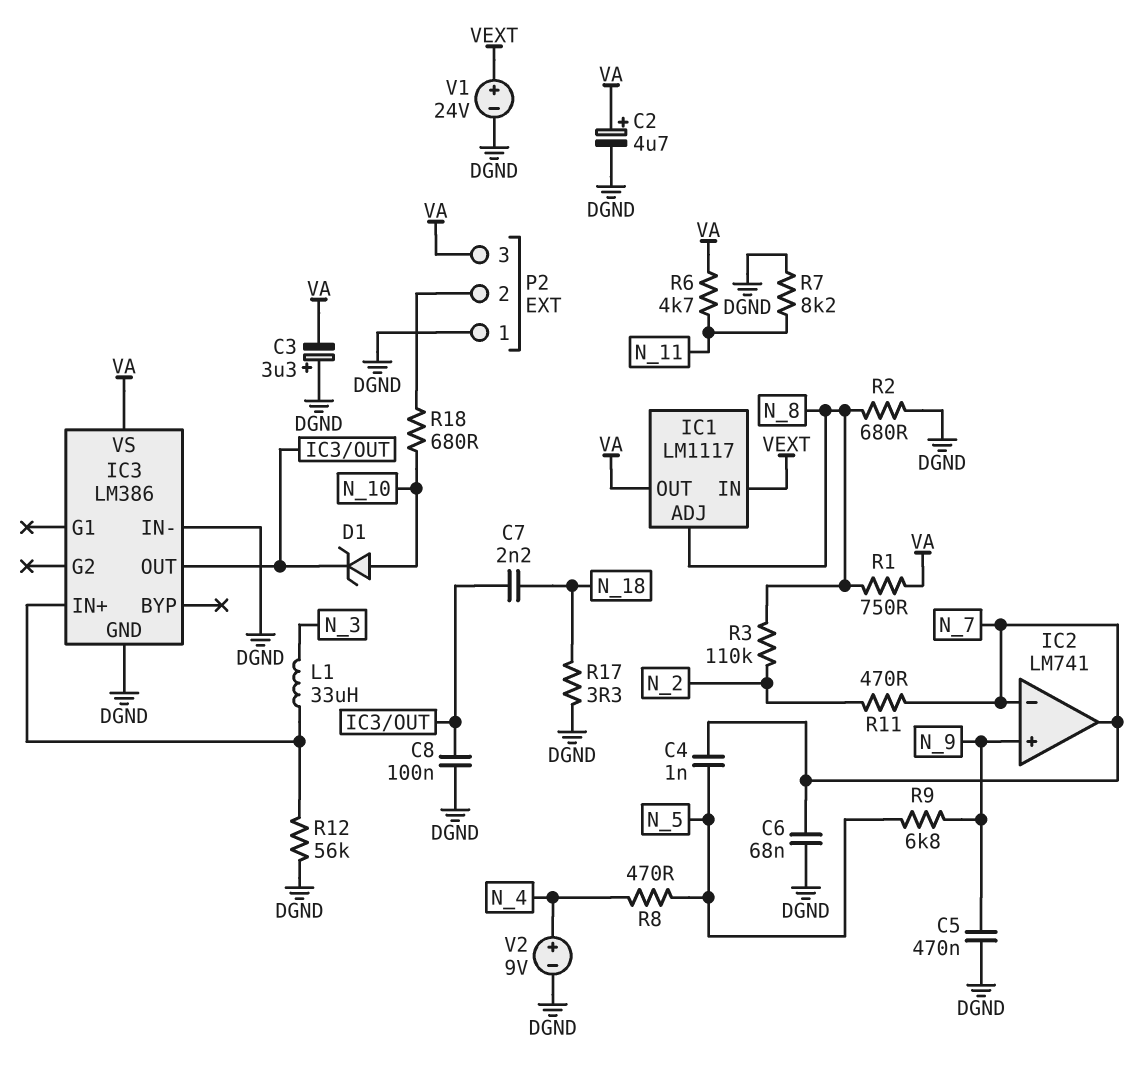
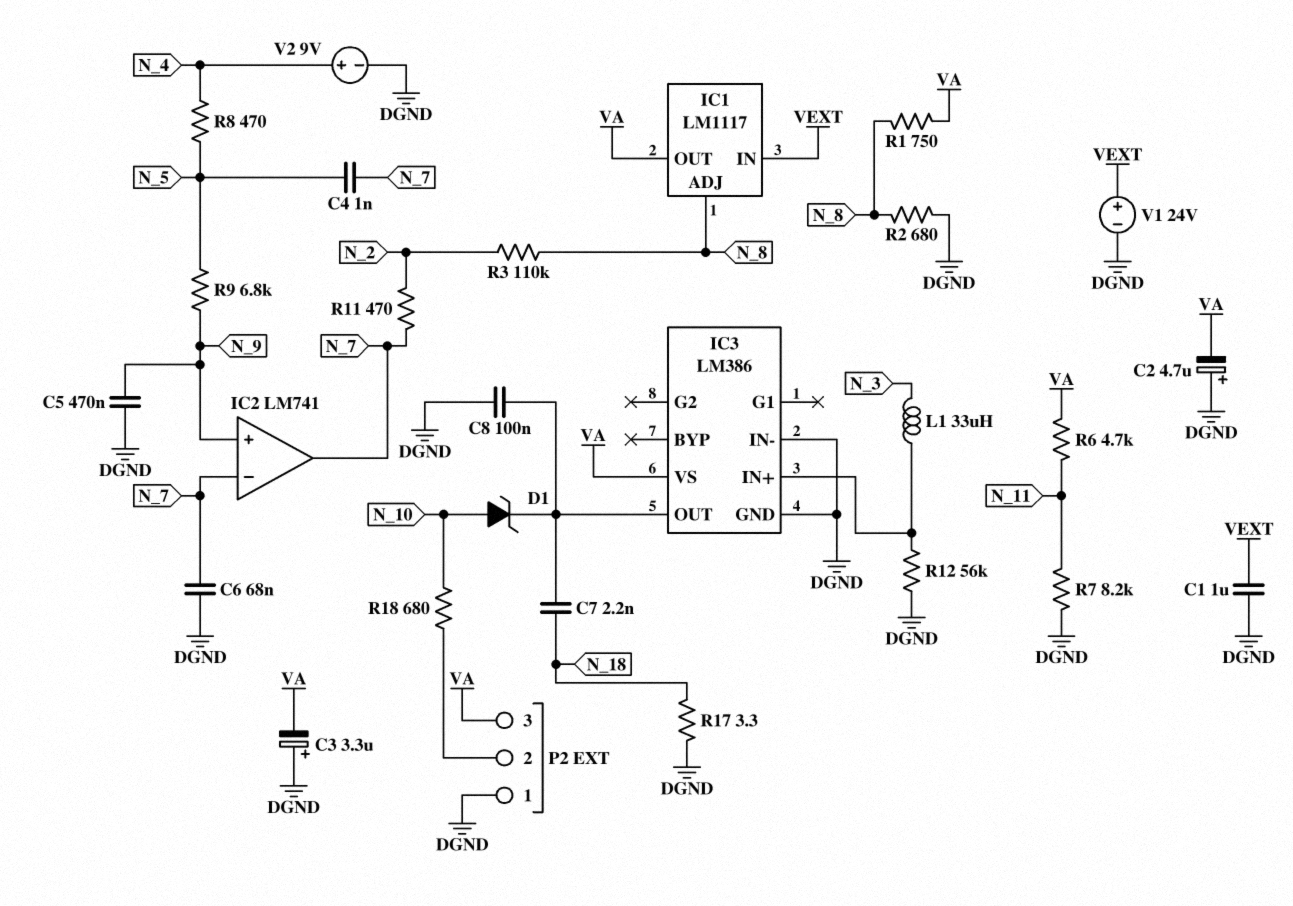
C1: none -> 1uF (DGND, VEXT)
C2: 4.7uF (plus VA, minus DGND) -> 4.7uF (plus DGND, minus VA)

